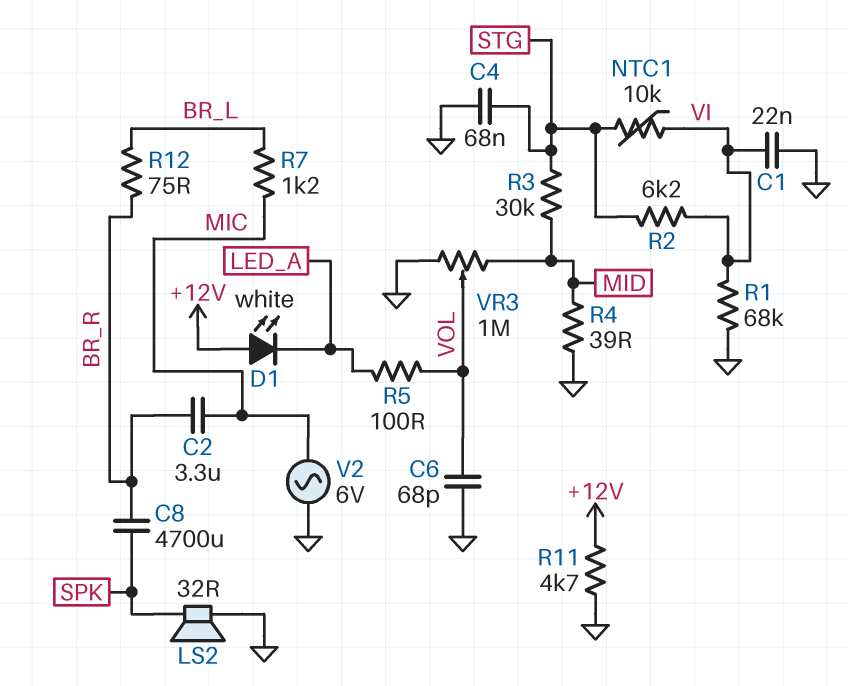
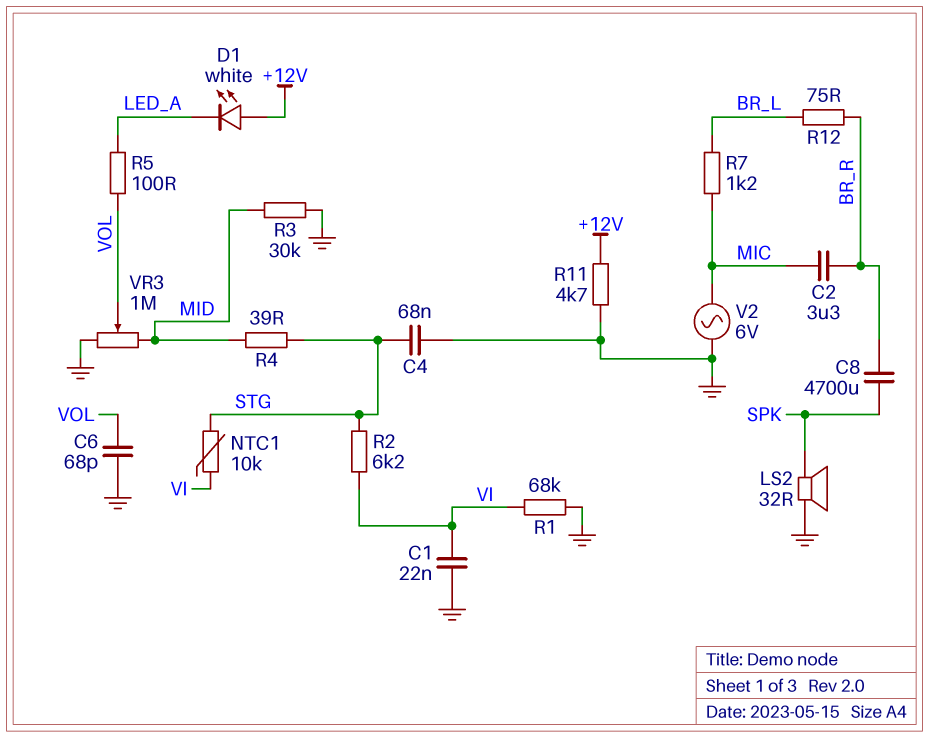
R3: 30k (MID, STG) -> 30k (GND, MID)
R4: 39 (GND, MID) -> 39 (MID, STG)

